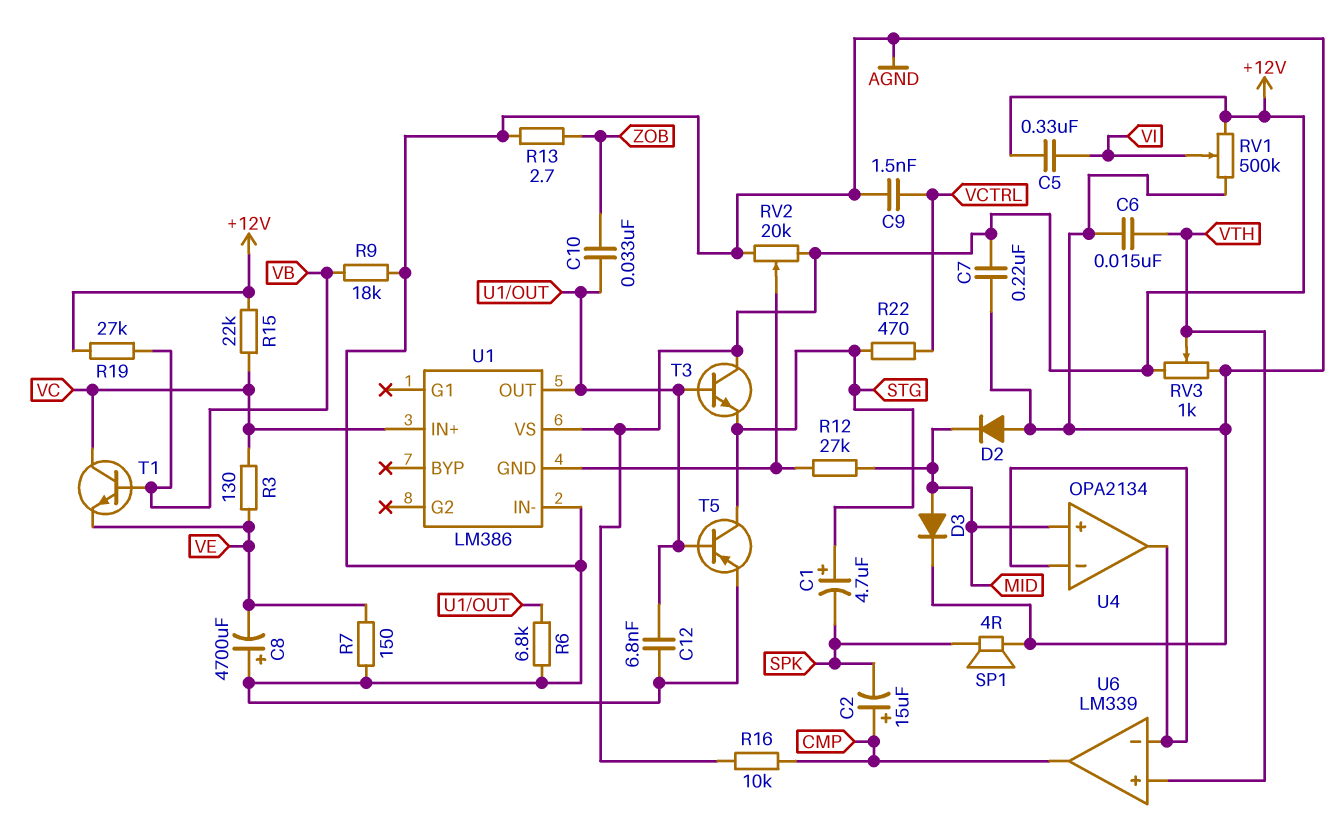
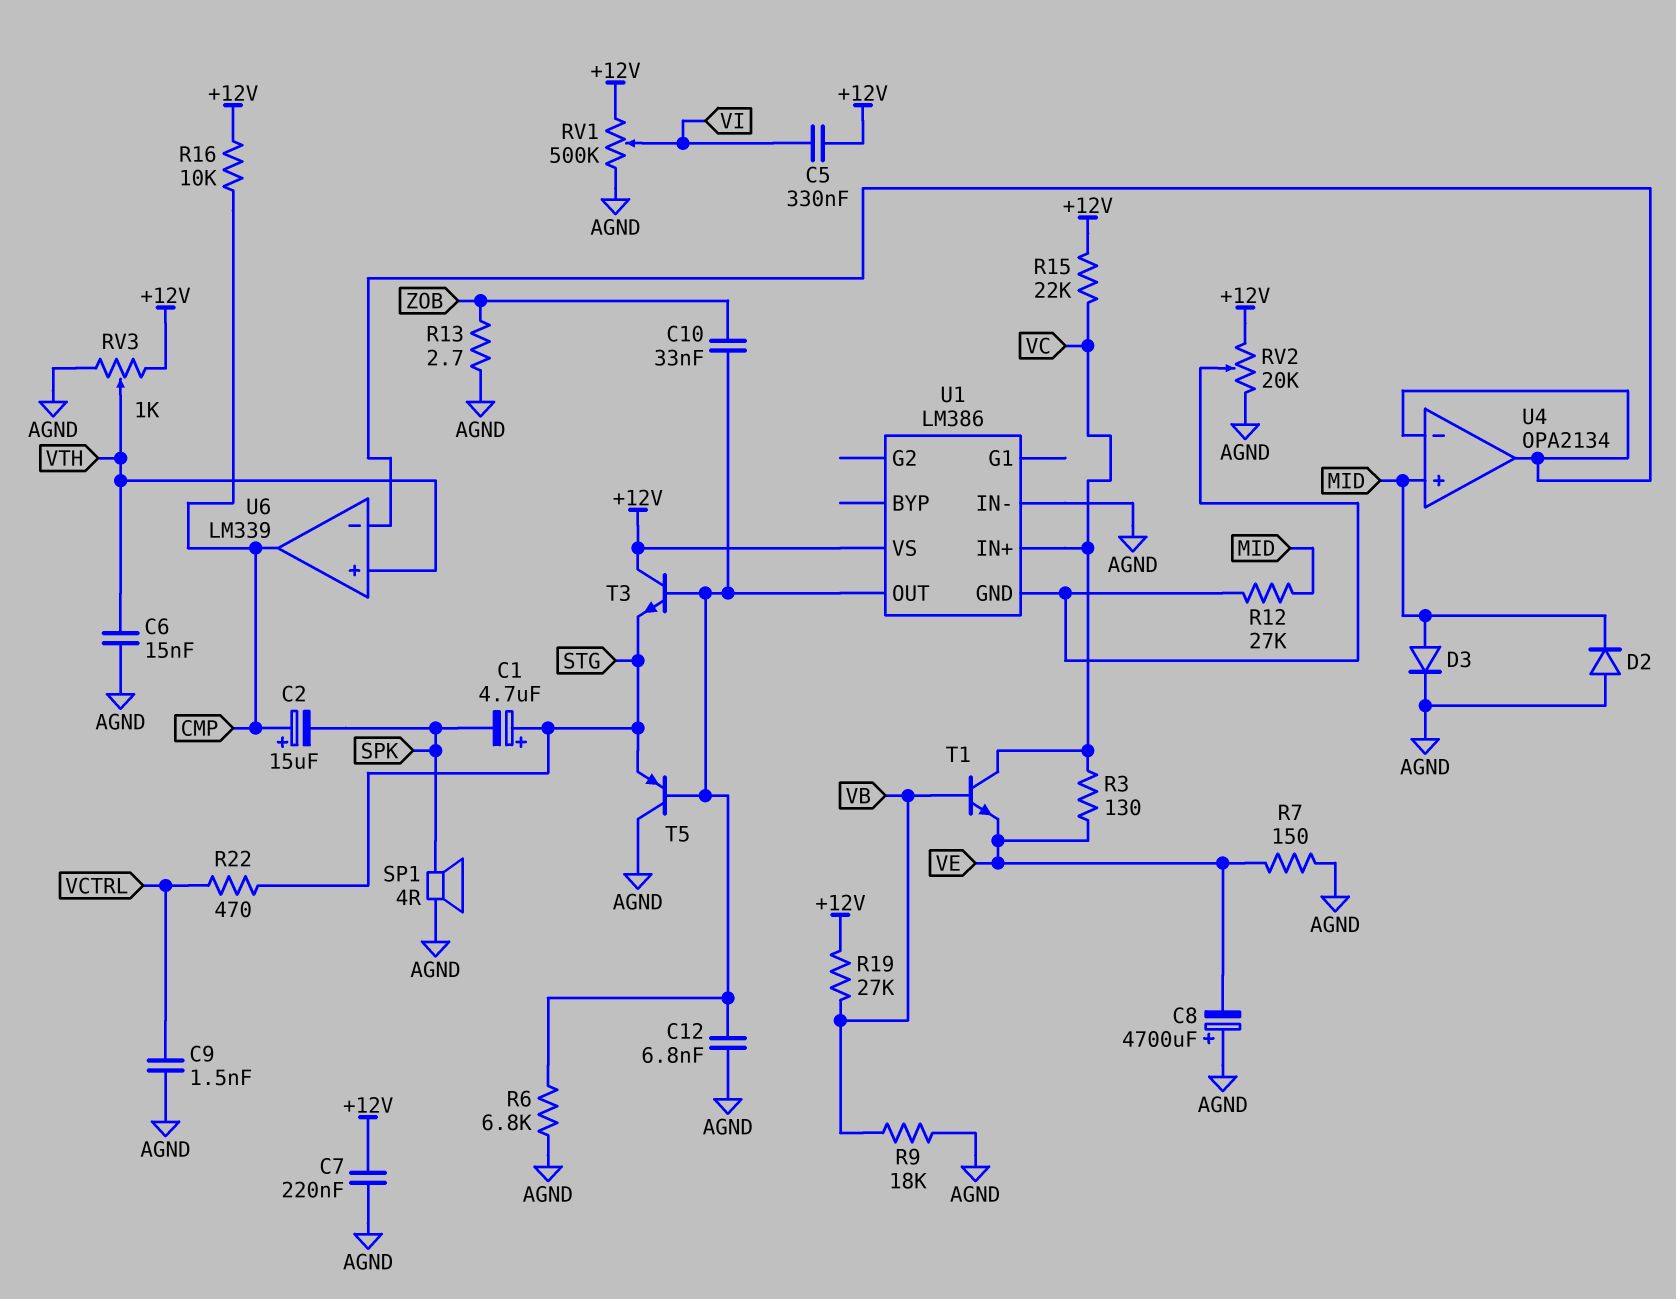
T5: PNP (B U1/OUT, C STG, E AGND) -> PNP (B U1/OUT, C AGND, E STG)

